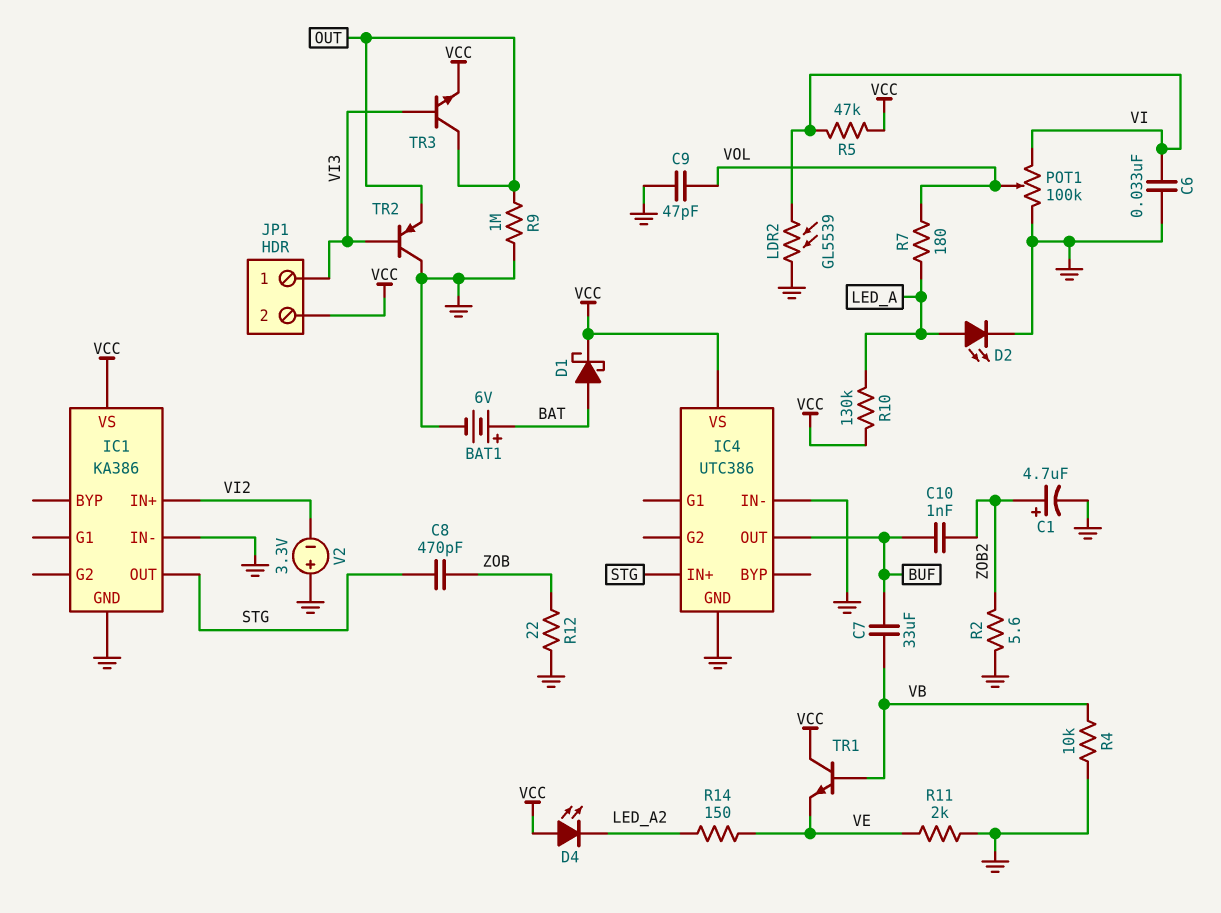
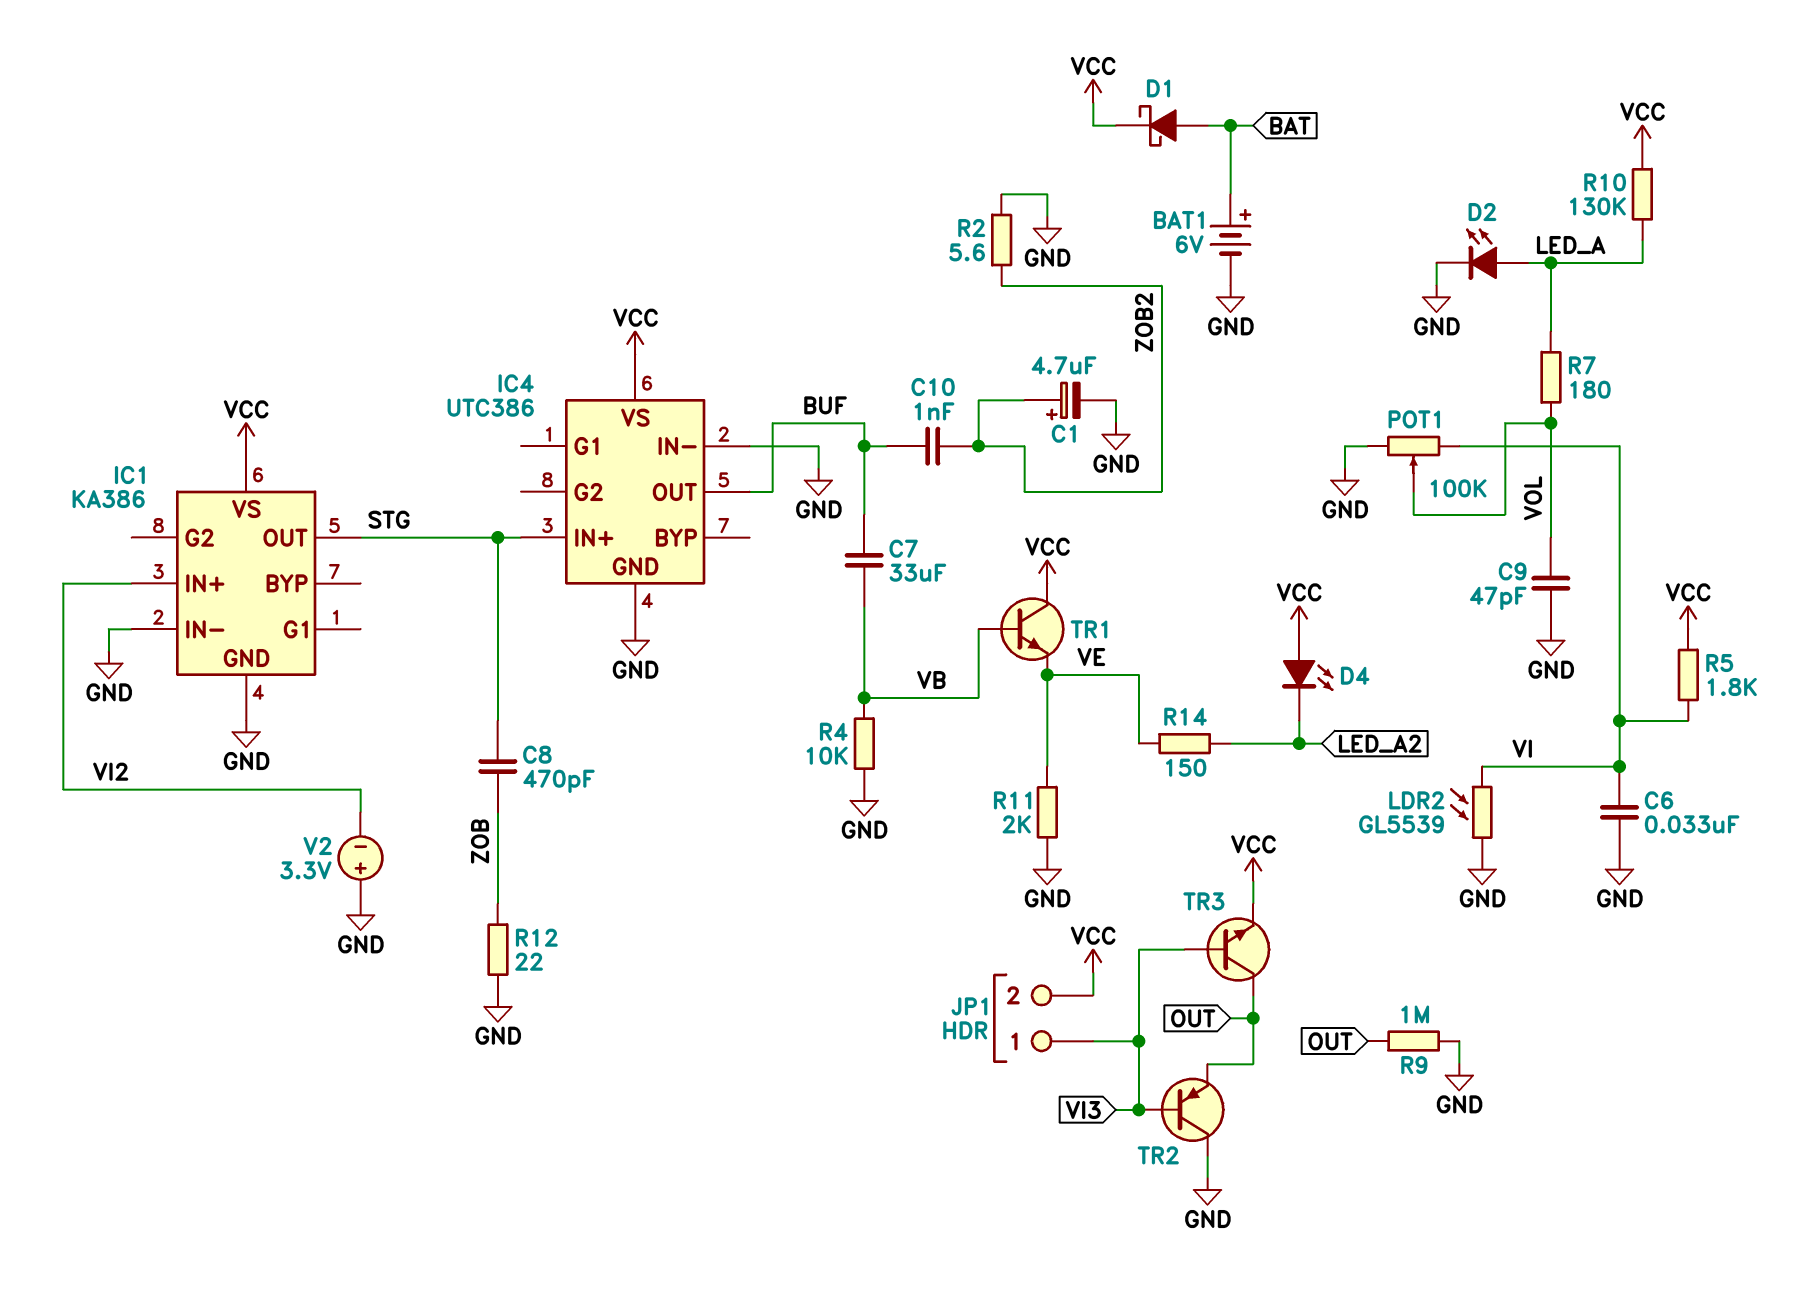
R5: 47k (VCC, VI) -> 1.8k (VCC, VI)

